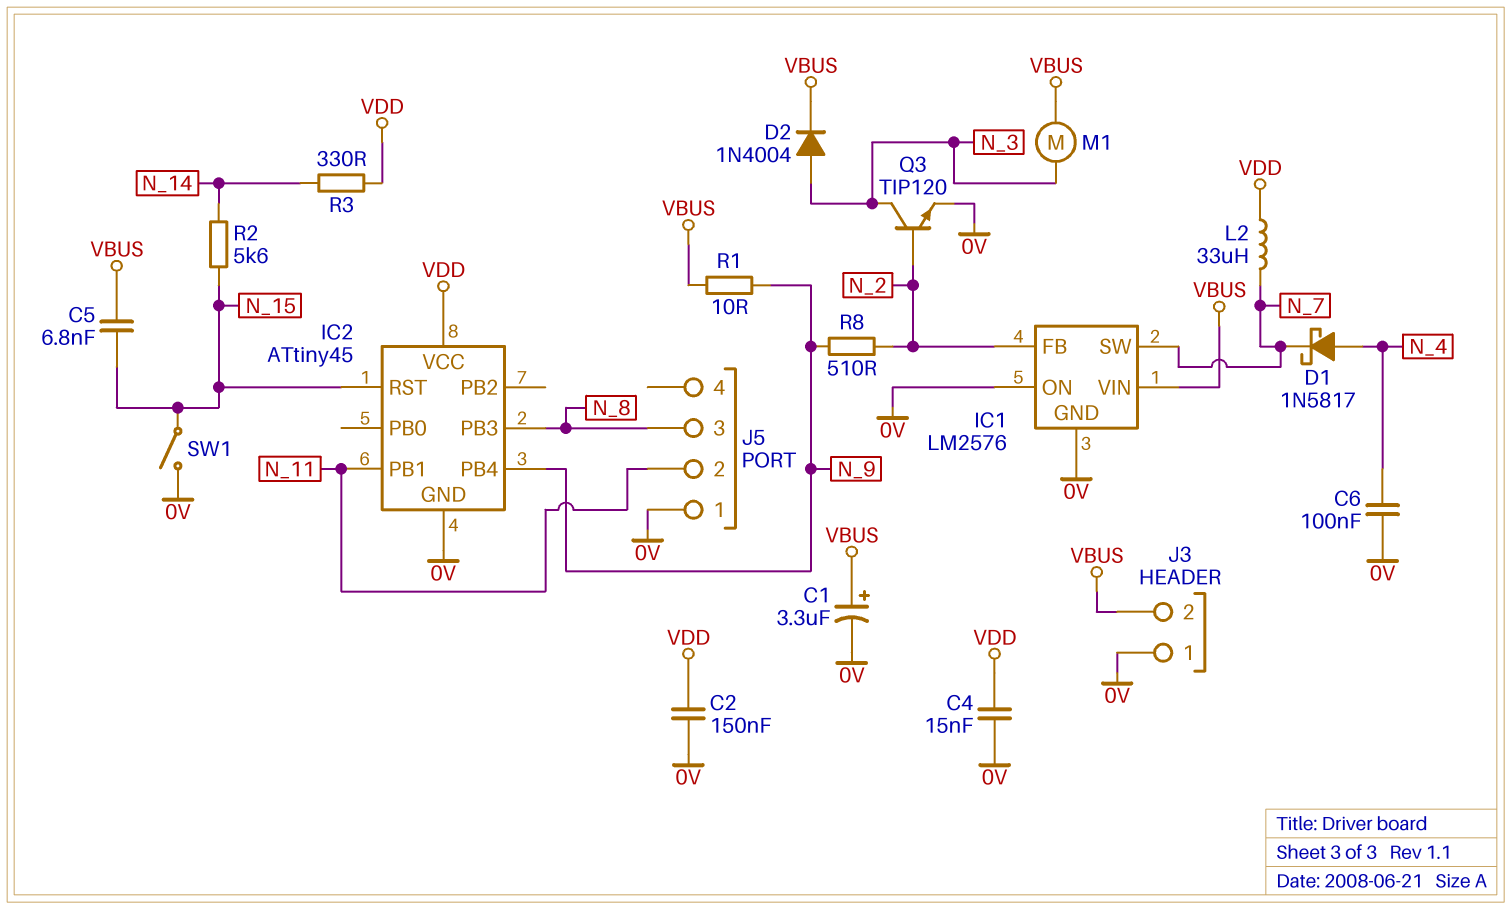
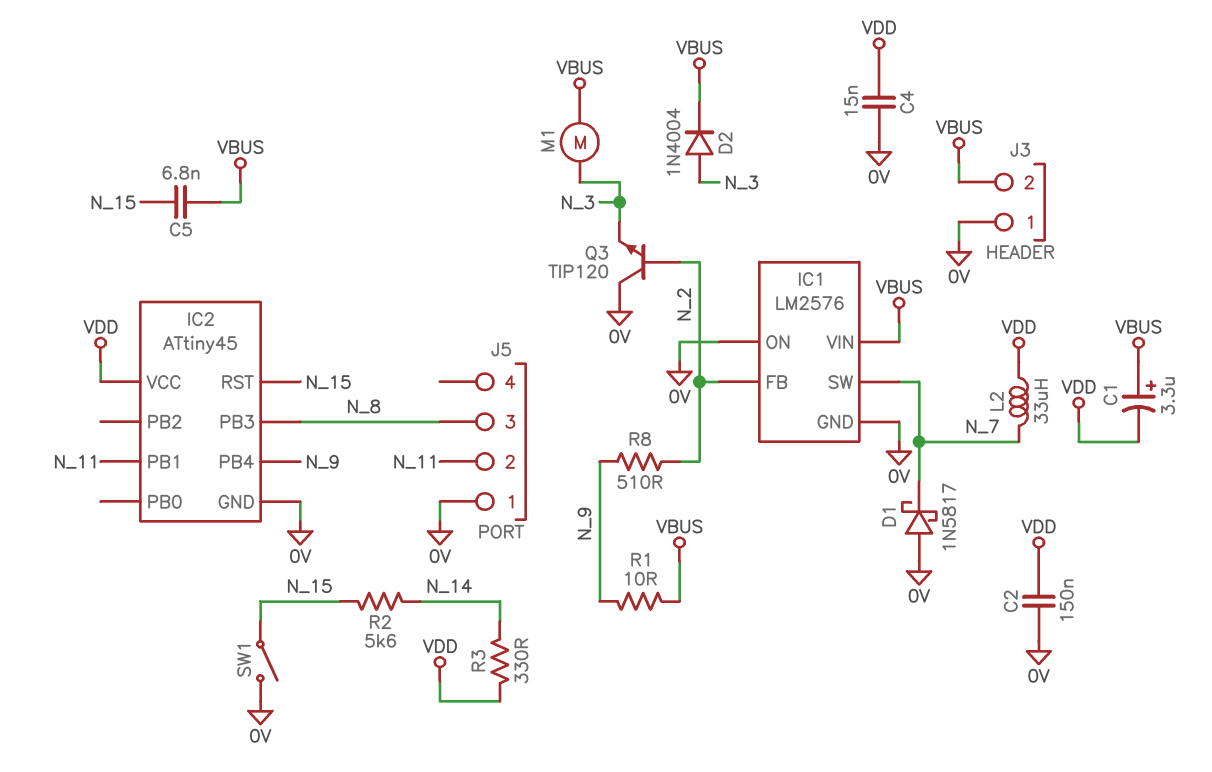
C1: 3.3uF (plus VBUS, minus 0V) -> 3.3uF (plus VBUS, minus VDD)
C6: 100nF (0V, N_4) -> none
D1: schottky 1N5817 (A N_4, K N_7) -> schottky 1N5817 (A 0V, K N_7)
Q3: NPN TIP120 (B N_2, C N_3, E 0V) -> NPN TIP120 (B N_2, C 0V, E N_3)

